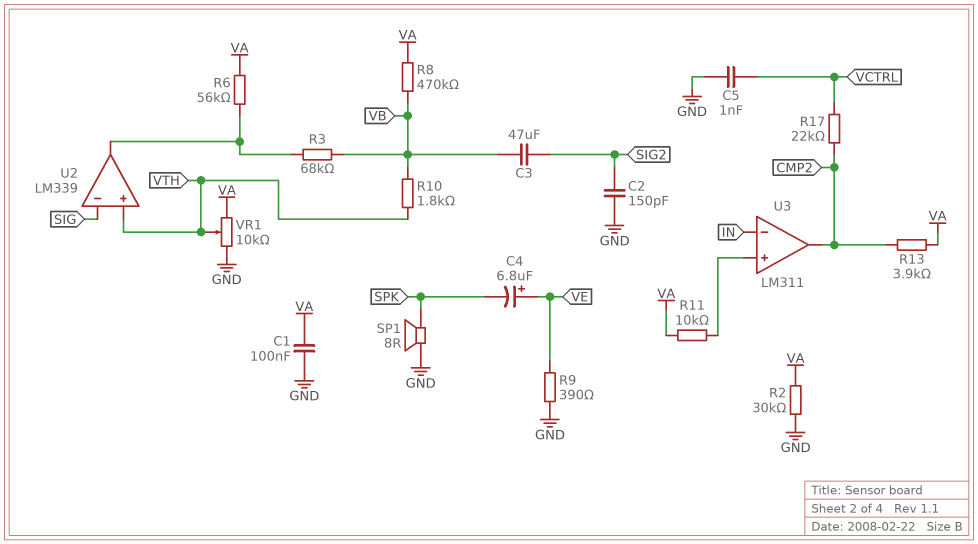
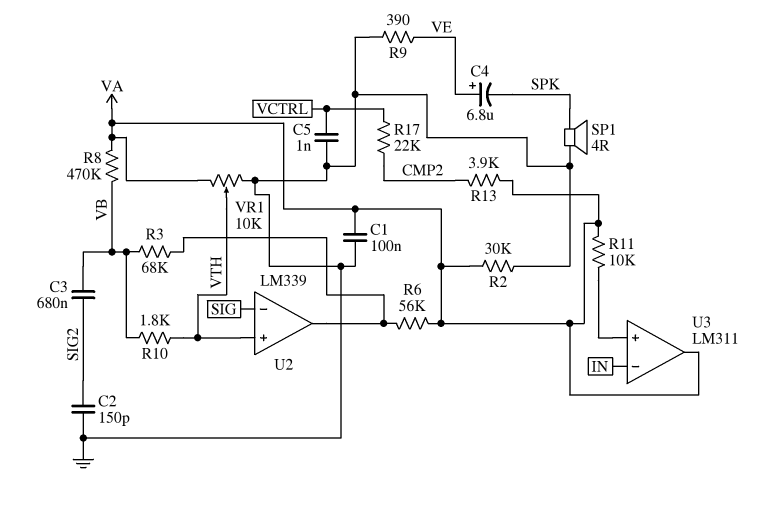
C3: 47uF (SIG2, VB) -> 680nF (SIG2, VB)
SP1: speaker 8R (GND, SPK) -> speaker 4R (GND, SPK)
U3 pin out: CMP2 -> VA

